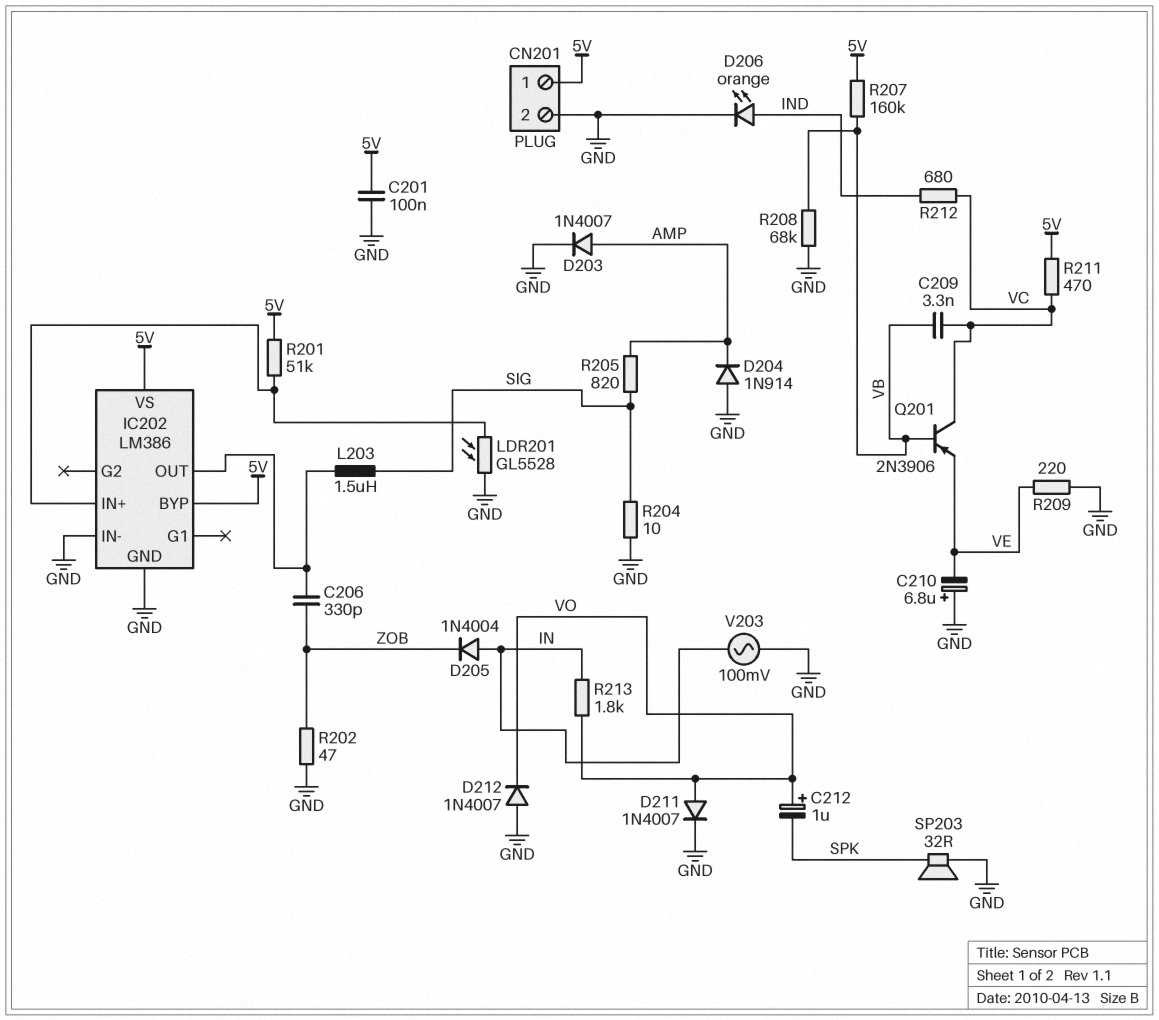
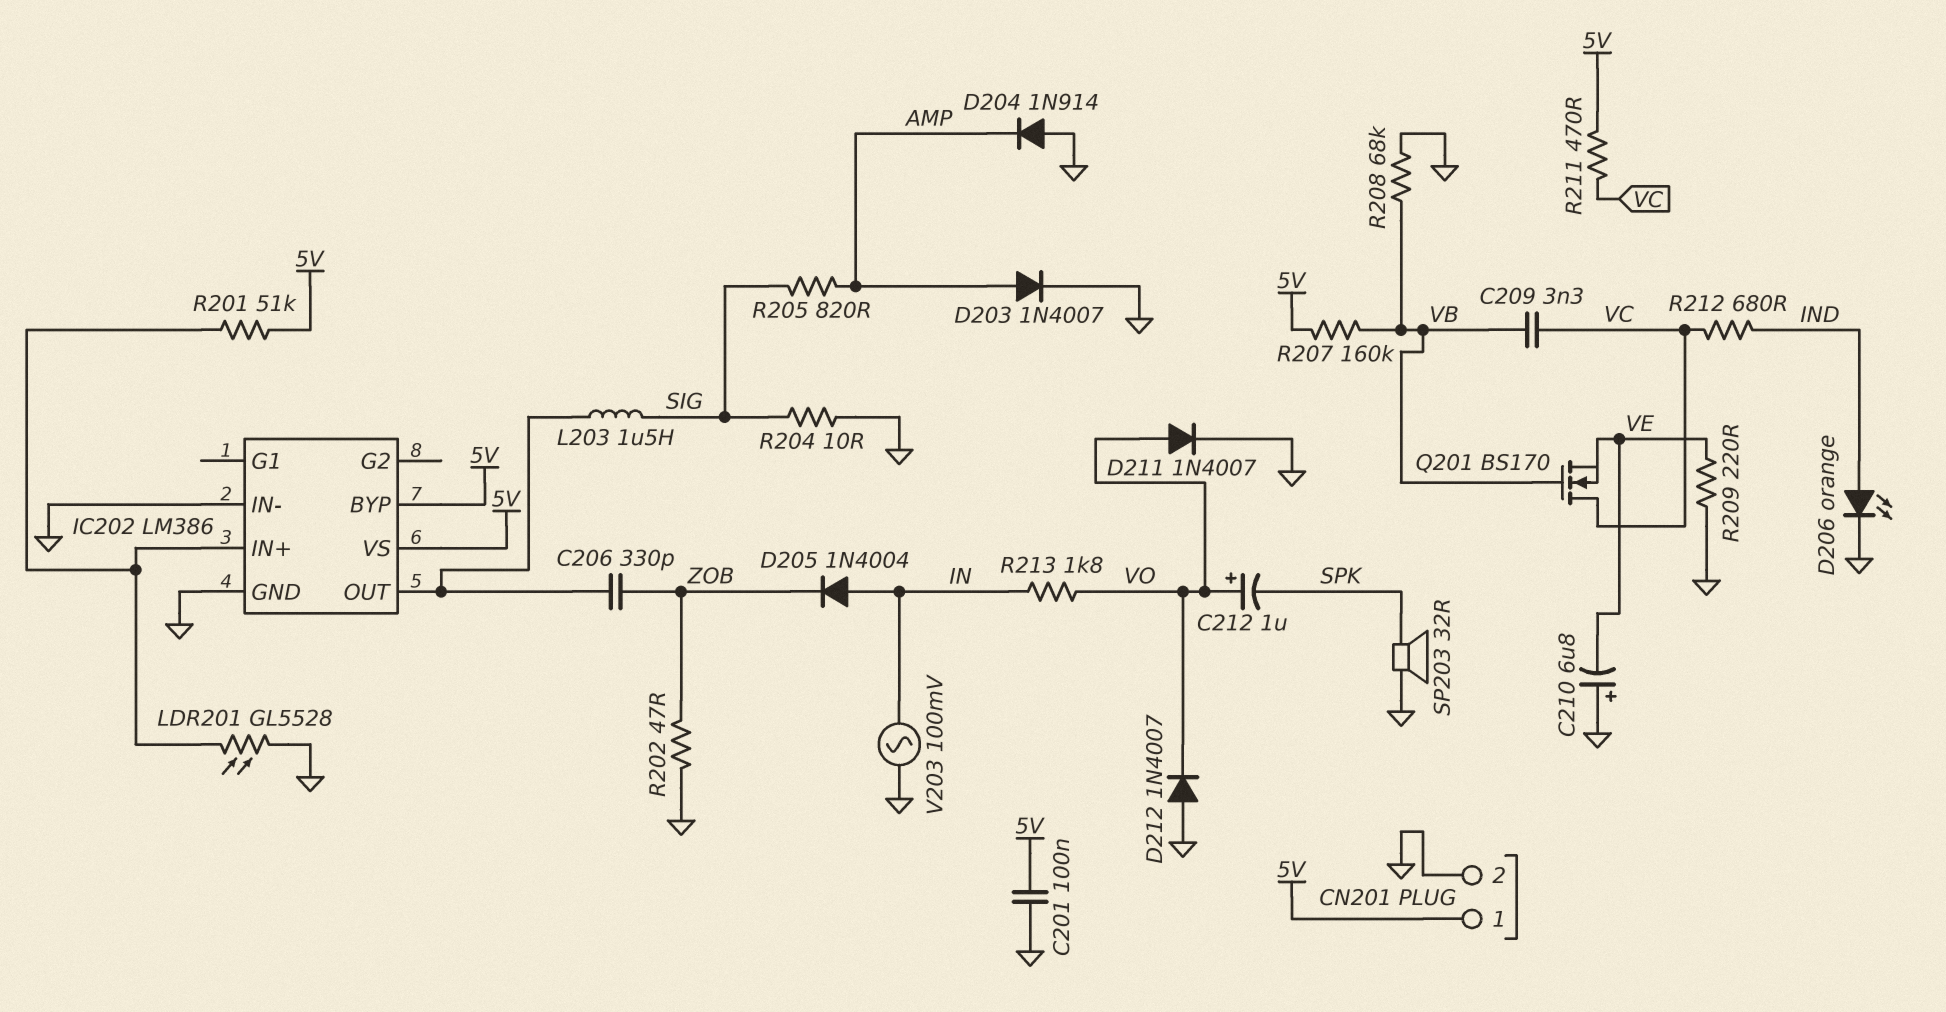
Q201: PNP 2N3906 (B VB, C VC, E VE) -> NMOS BS170 (G VB, D VC, S VE)

